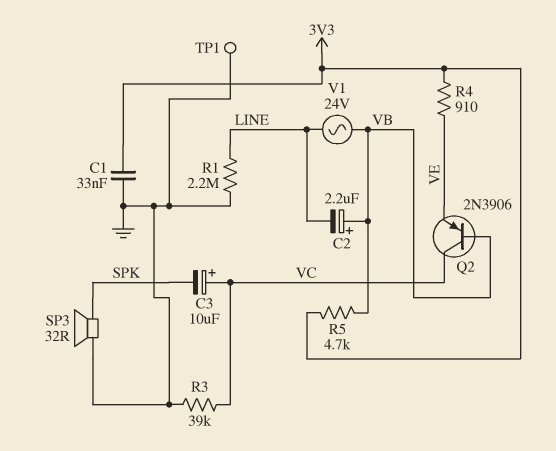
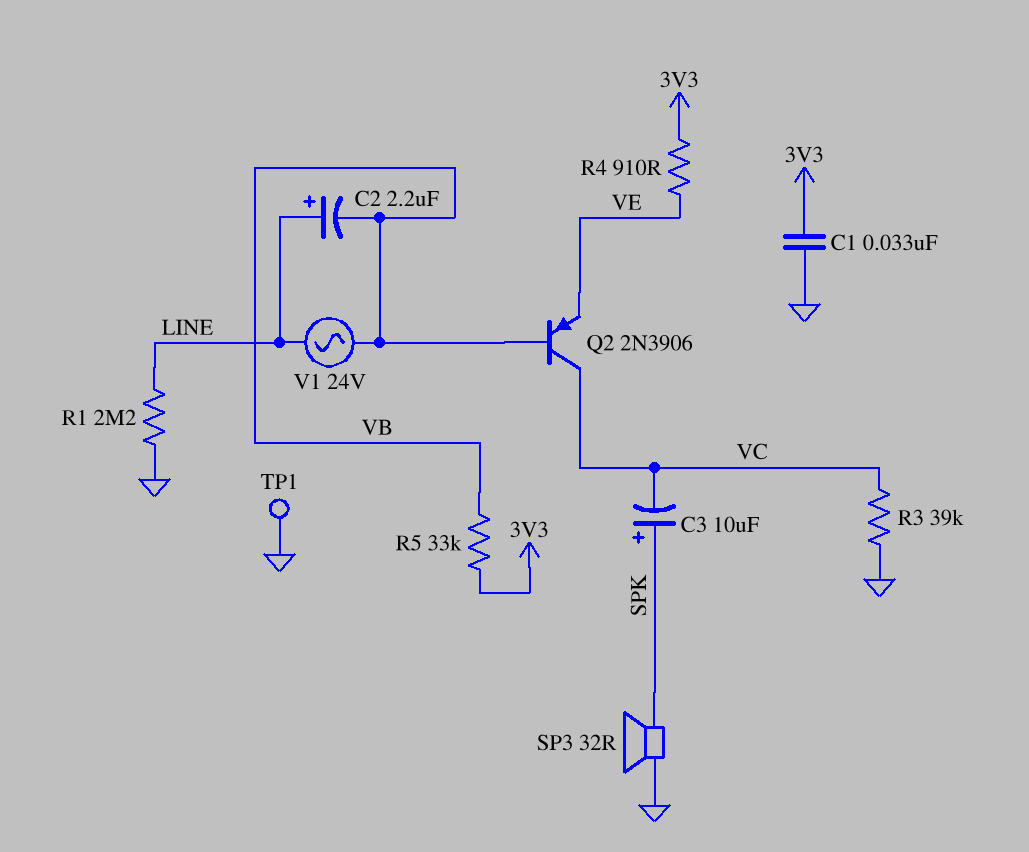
C2: 2.2uF (plus VB, minus LINE) -> 2.2uF (plus LINE, minus VB)
C3: 10uF (plus VC, minus SPK) -> 10uF (plus SPK, minus VC)
R5: 4.7k (3V3, VB) -> 33k (3V3, VB)

